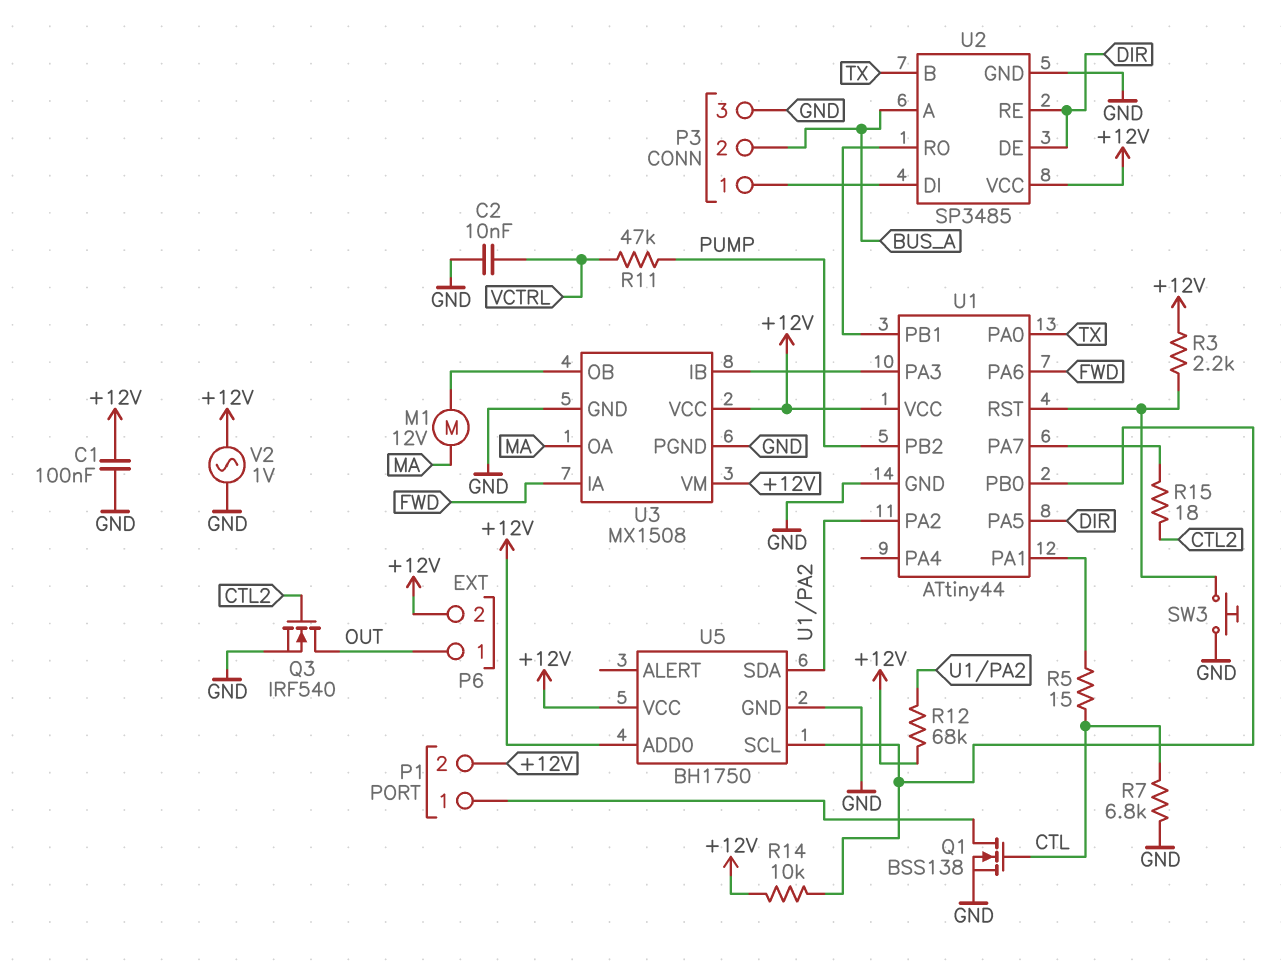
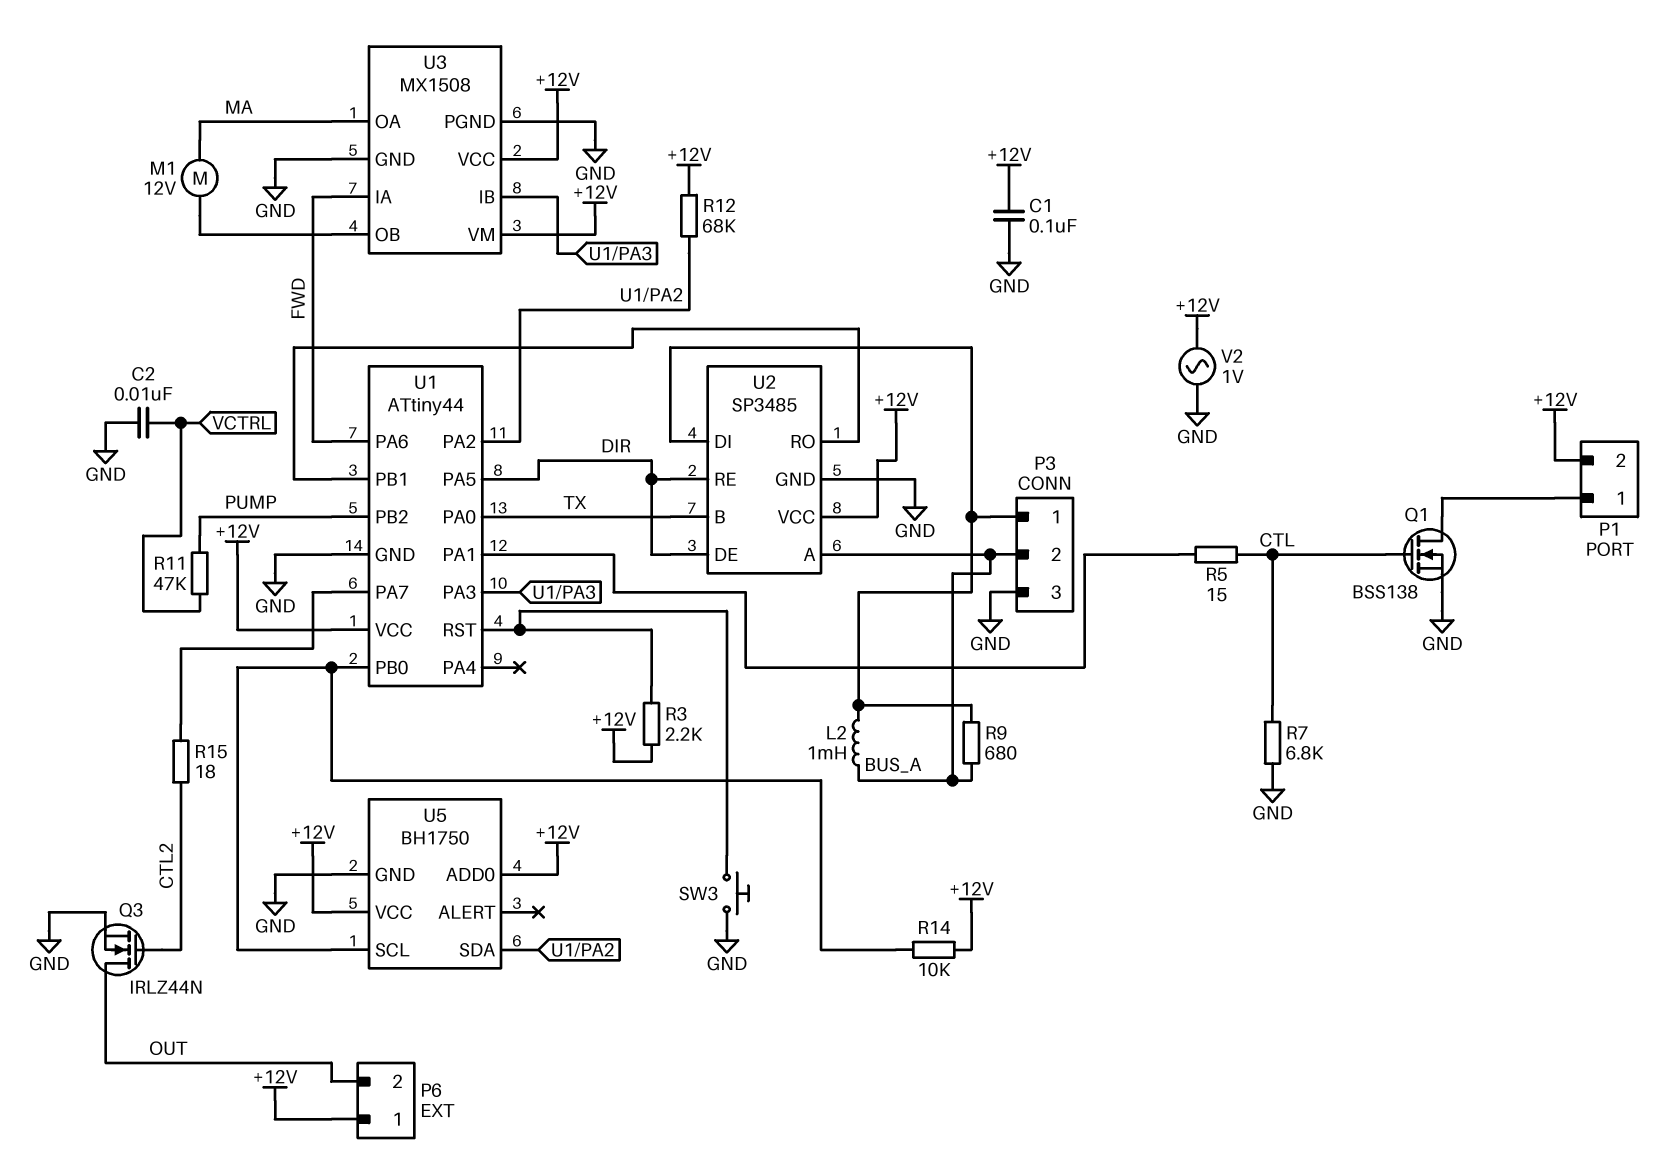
L2: none -> 1mH (BUS_A, P3/1)
P6 pin 1: OUT -> +12V
P6 pin 2: +12V -> OUT
Q3: NMOS IRF540 (G CTL2, D OUT, S GND) -> NMOS IRLZ44N (G CTL2, D OUT, S GND)
R9: none -> 680 (BUS_A, P3/1)

